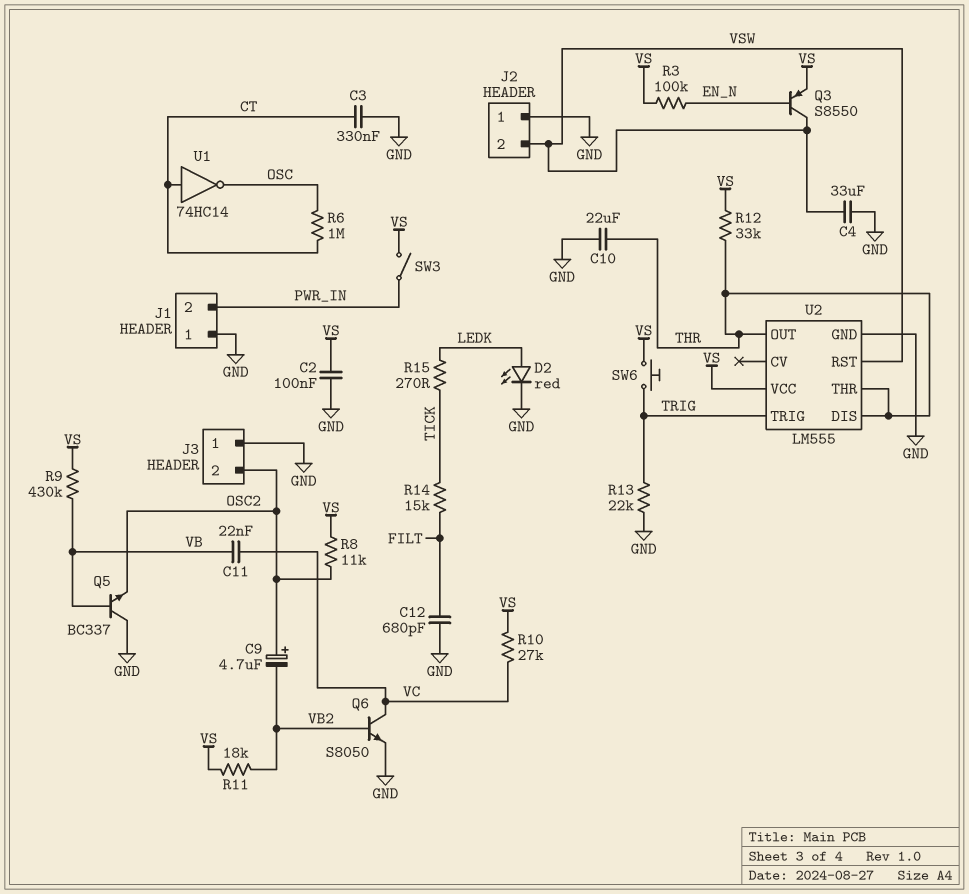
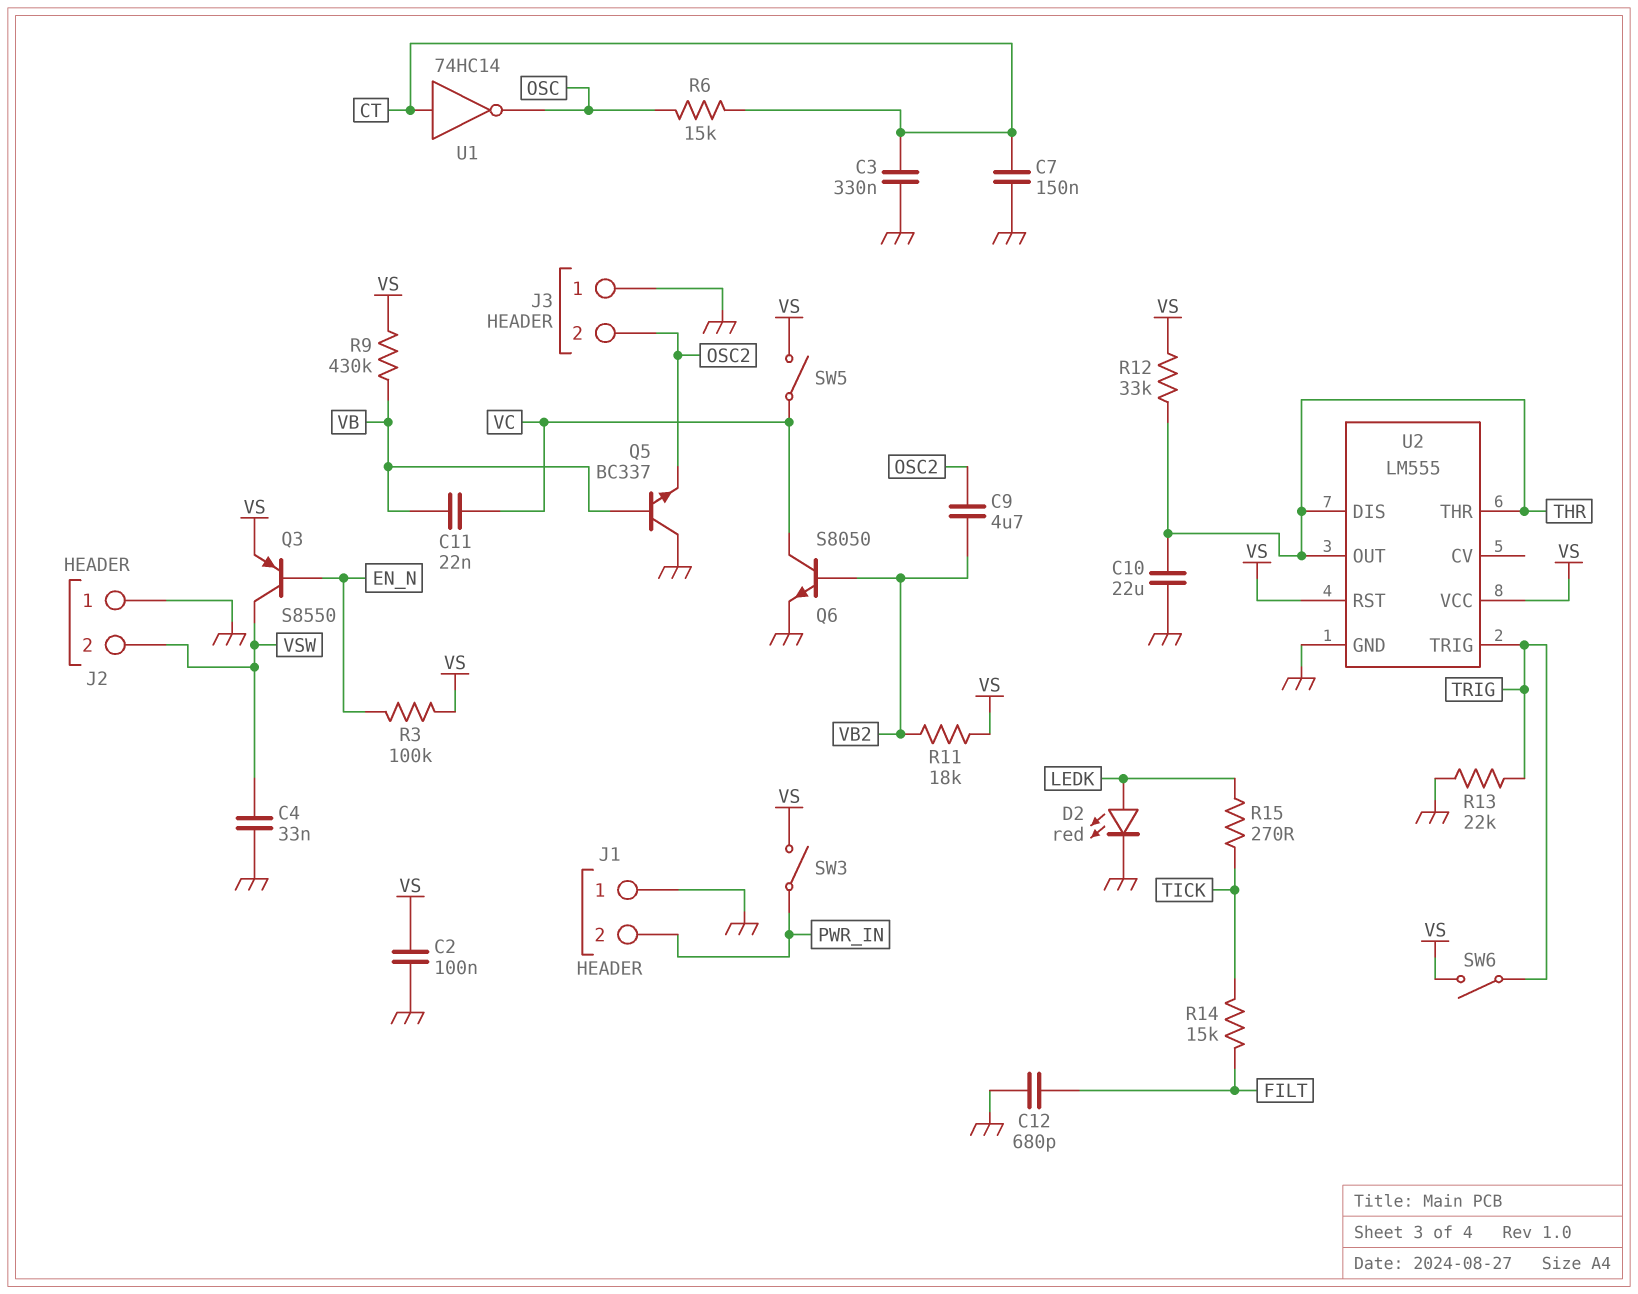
C4: 33uF (GND, VSW) -> 33nF (GND, VSW)
C7: none -> 150nF (CT, GND)
C9: 4.7uF (plus OSC2, minus VB2) -> 4.7uF (OSC2, VB2)
R6: 1M (CT, OSC) -> 15k (CT, OSC)
R8: 11k (OSC2, VS) -> none
R10: 27k (VC, VS) -> none
SW5: none -> switch (VC, VS)
SW6: button (TRIG, VS) -> switch (TRIG, VS)
U2 pin RST: VSW -> VS

